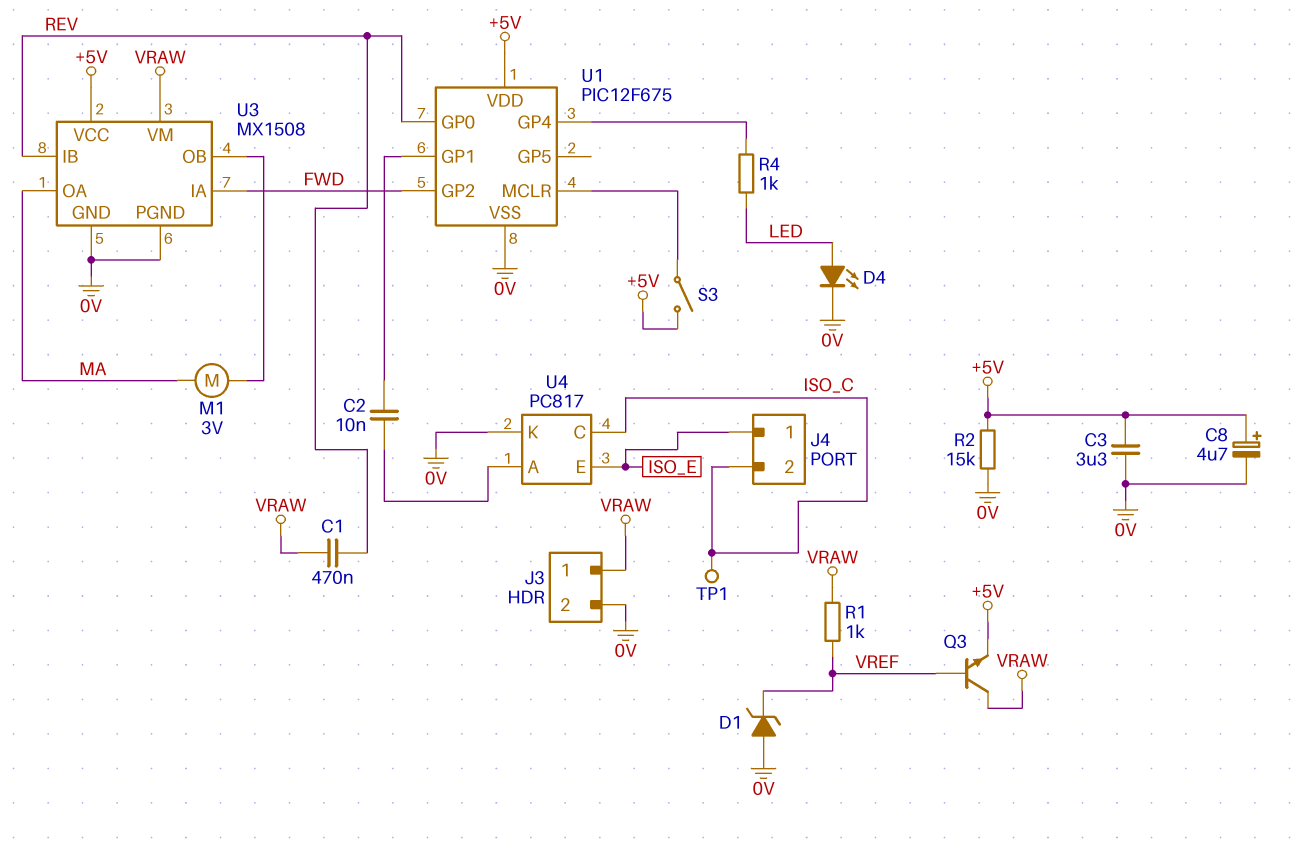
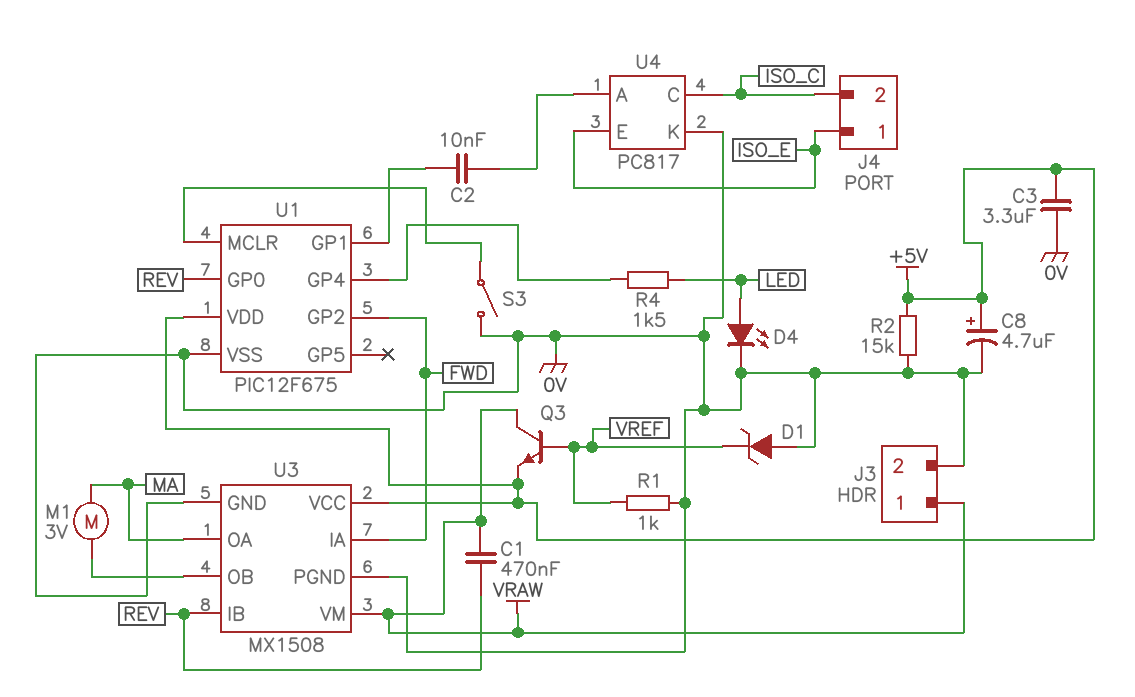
R1: 1k (VRAW, VREF) -> 1k (0V, VREF)
R4: 1k (LED, U1/GP4) -> 1.5k (LED, U1/GP4)
S3: switch (+5V, U1/MCLR) -> switch (0V, U1/MCLR)
TP1: test point (ISO_C) -> none

